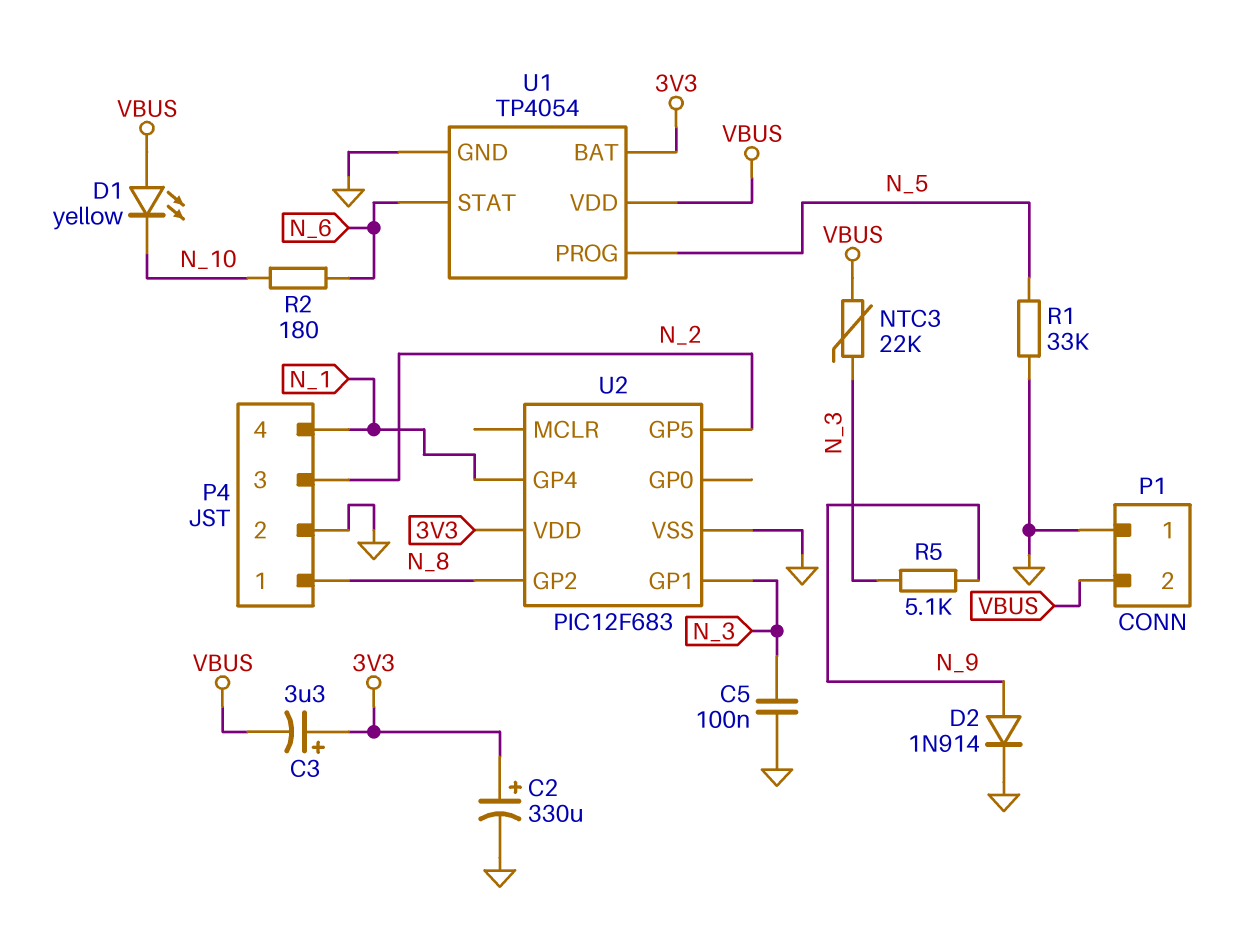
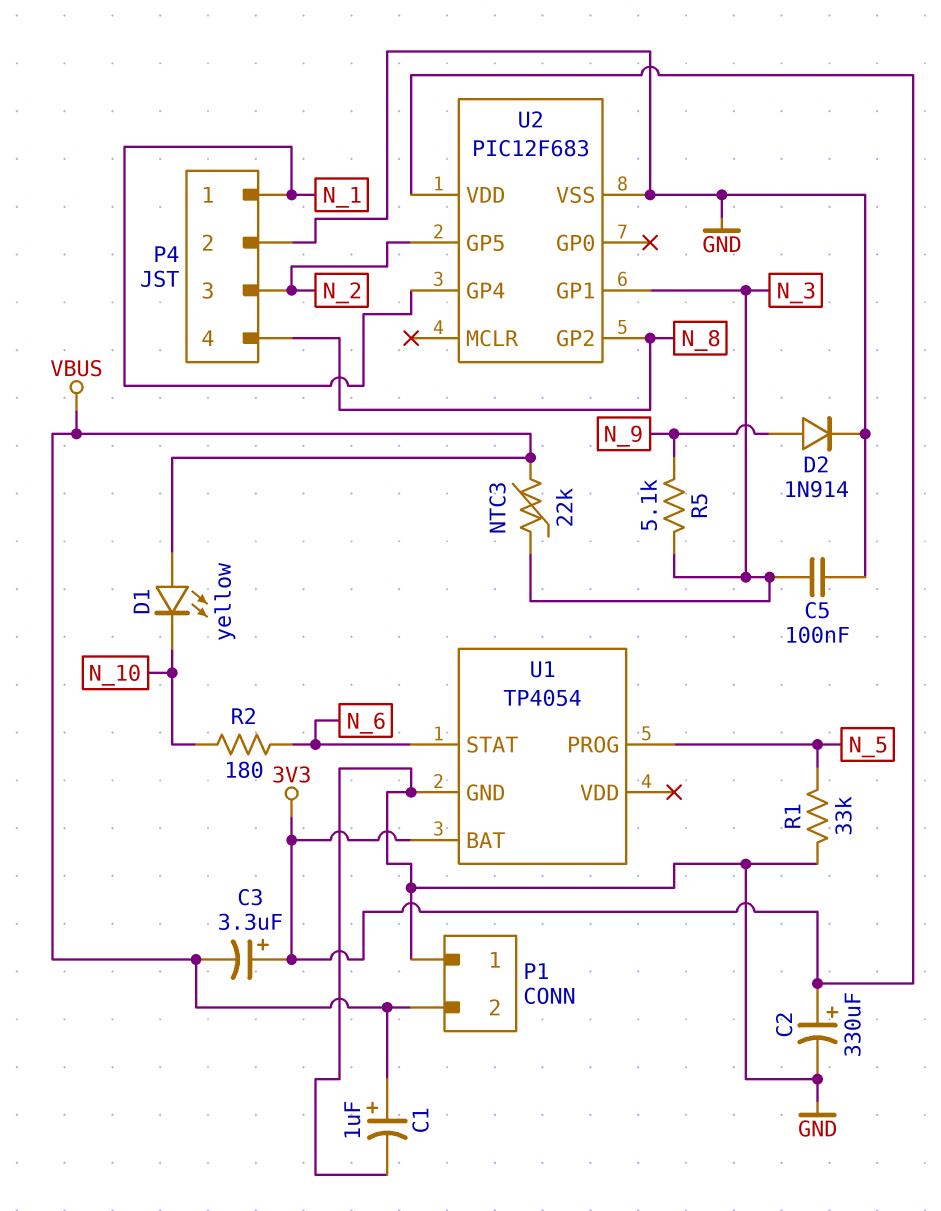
C1: none -> 1uF (plus VBUS, minus GND)
P4 pin 1: N_8 -> N_1
P4 pin 4: N_1 -> N_8
U1 pin VDD: VBUS -> none

